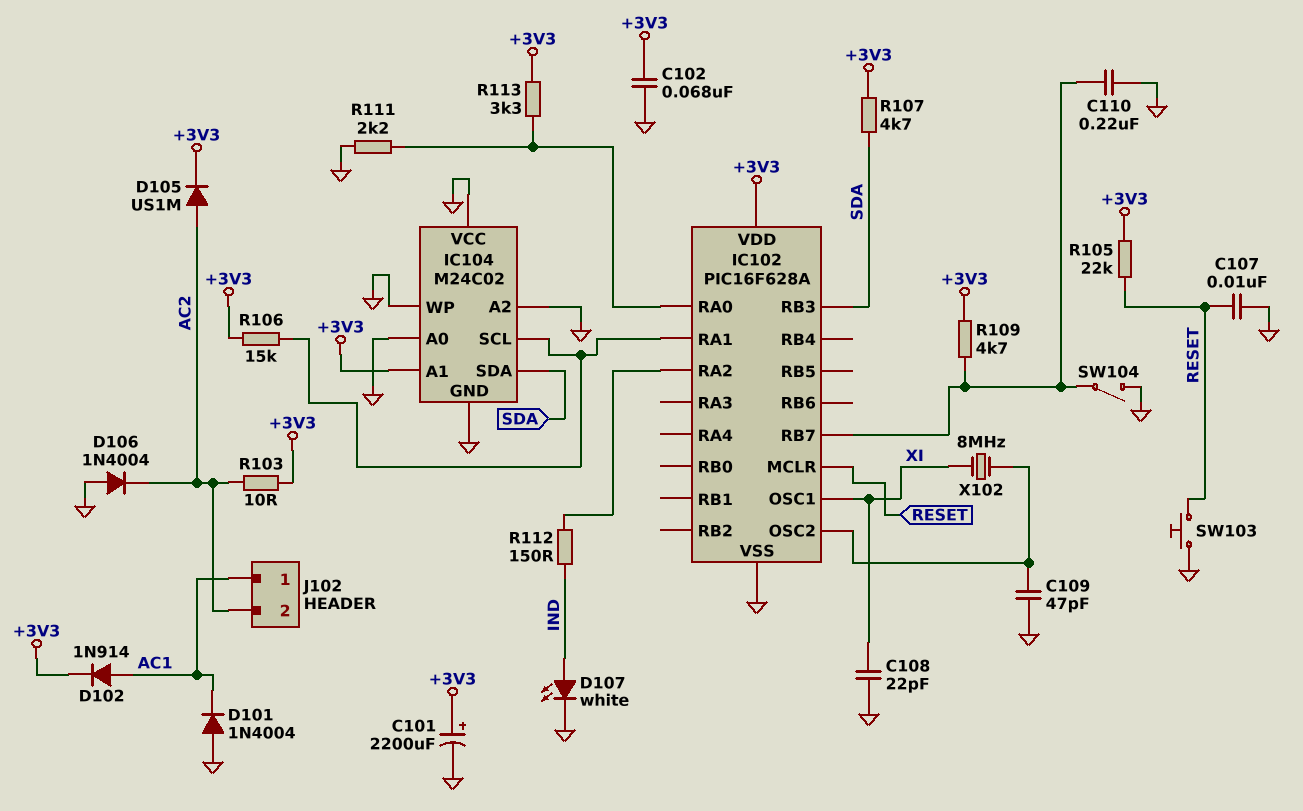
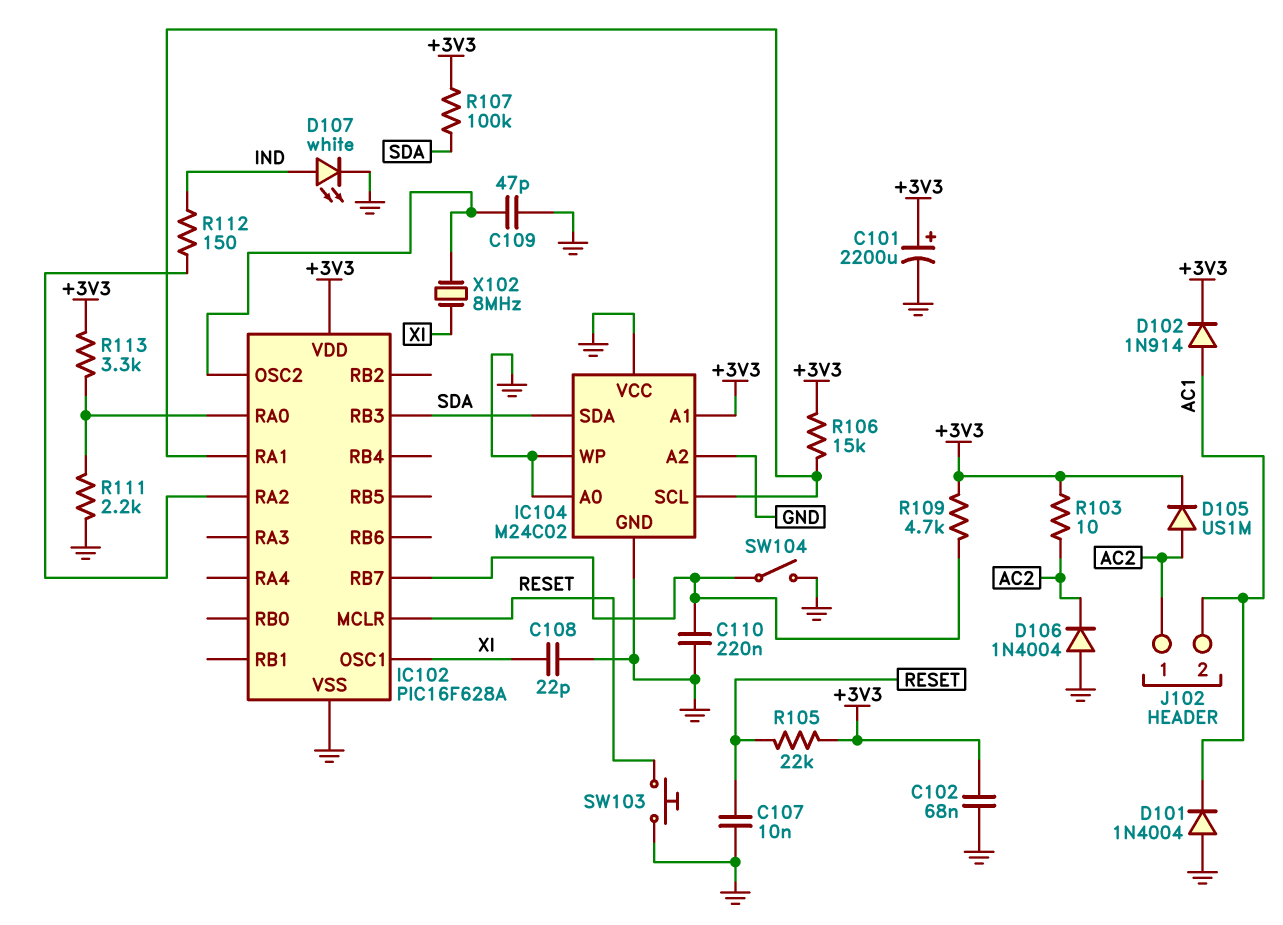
J102 pin 1: AC1 -> AC2
J102 pin 2: AC2 -> AC1
R107: 4.7k (+3V3, SDA) -> 100k (+3V3, SDA)

